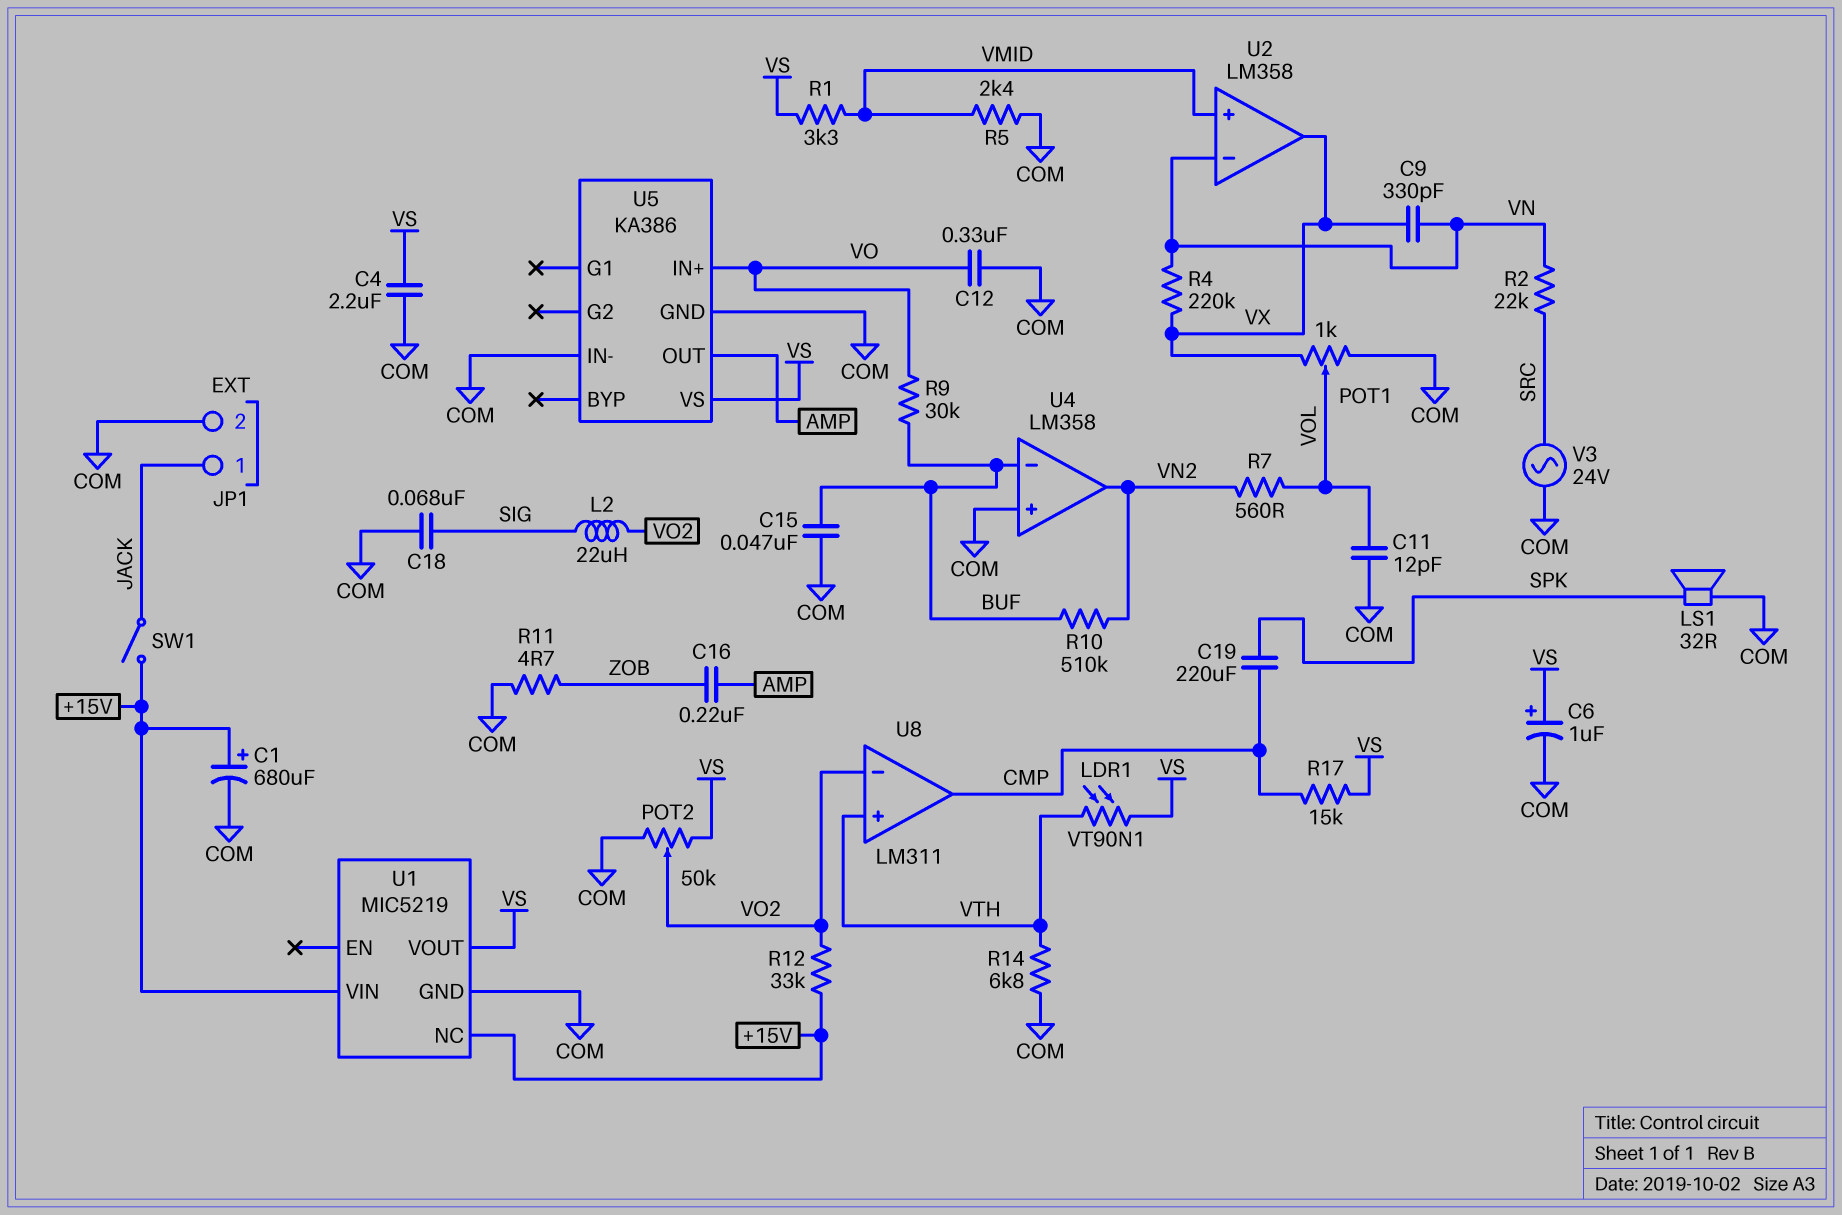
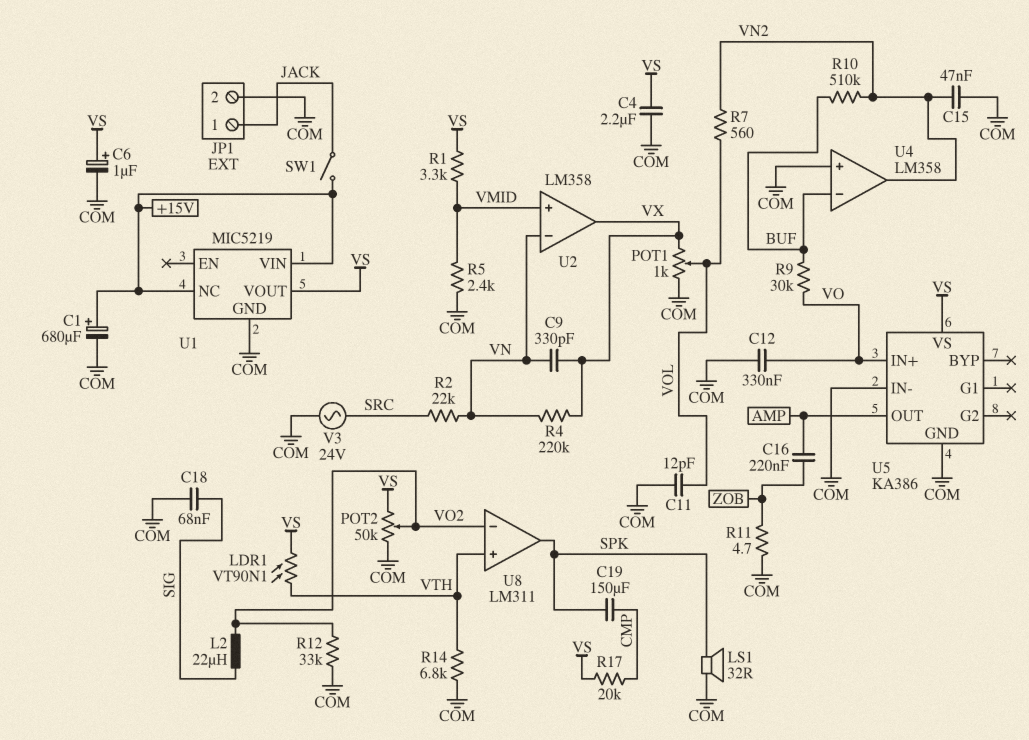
C15: 47nF (BUF, COM) -> 47nF (COM, VN2)
C19: 220uF (CMP, SPK) -> 150uF (CMP, SPK)
R12: 33k (+15V, VO2) -> 33k (COM, VO2)
R17: 15k (CMP, VS) -> 20k (CMP, VS)
U8 pin out: CMP -> SPK

